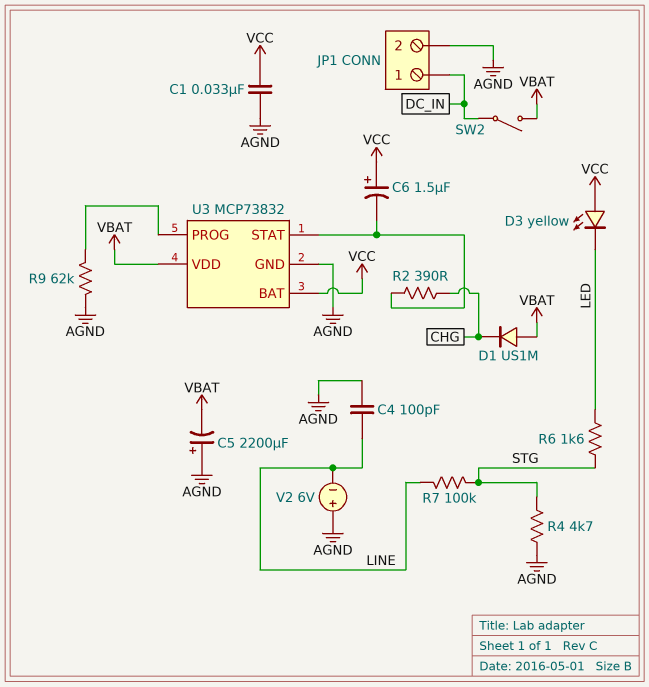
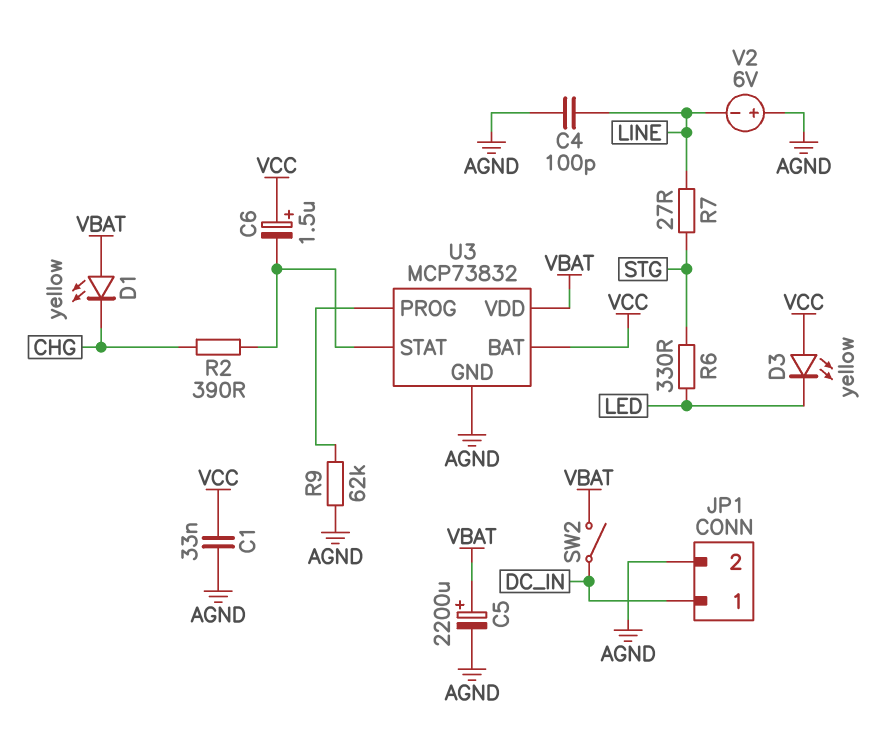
C5: 2200uF (plus AGND, minus VBAT) -> 2200uF (plus VBAT, minus AGND)
D1: diode US1M (A VBAT, K CHG) -> LED yellow (A VBAT, K CHG)
R4: 4.7k (AGND, STG) -> none
R6: 1.6k (LED, STG) -> 330 (LED, STG)
R7: 100k (LINE, STG) -> 27 (LINE, STG)

